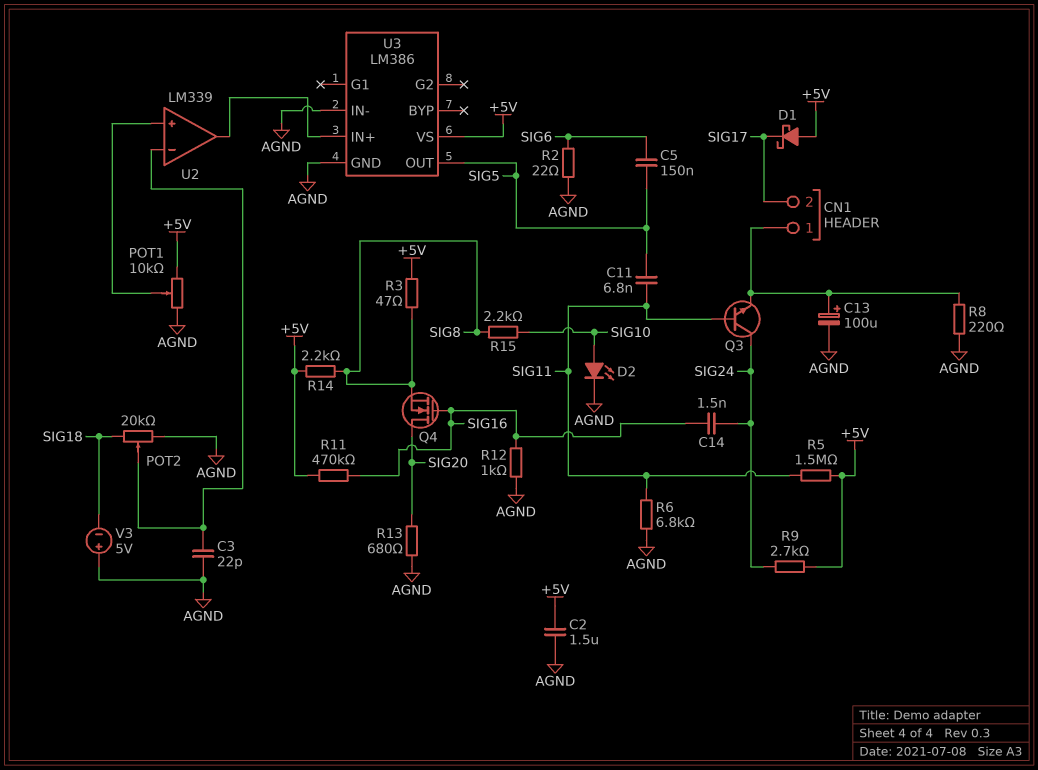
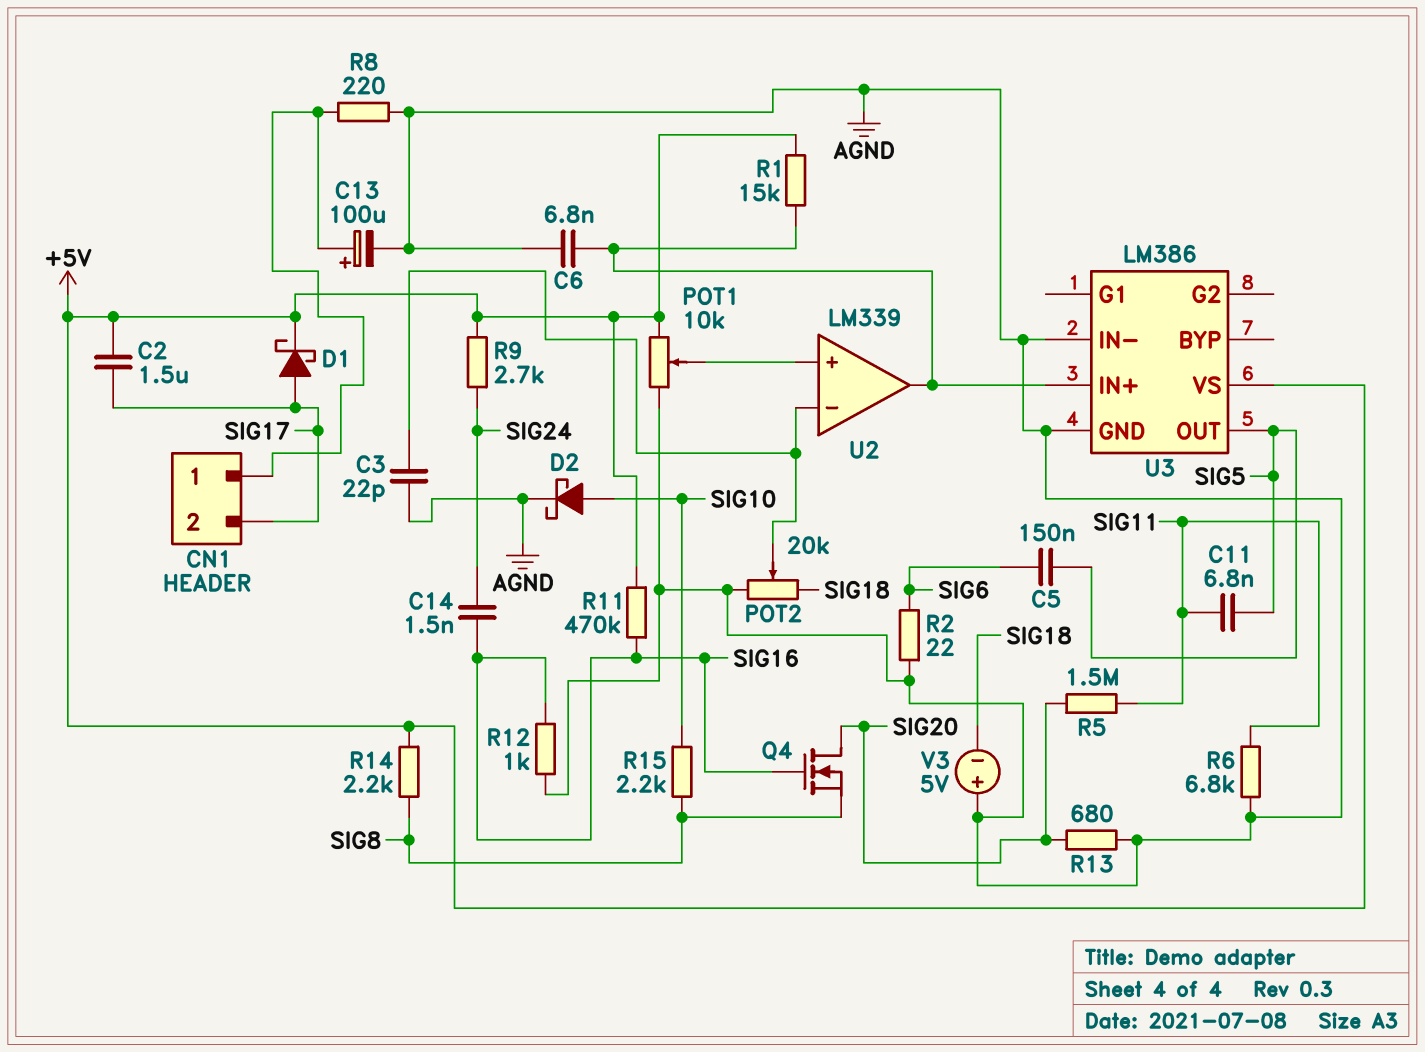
C2: 1.5uF (+5V, AGND) -> 1.5uF (+5V, SIG17)
C6: none -> 6.8nF (AGND, U2/out)
D1: schottky (A +5V, K SIG17) -> schottky (A SIG17, K +5V)
D2: LED (A SIG10, K AGND) -> schottky (A SIG10, K AGND)
Q3: NPN (B SIG11, C SIG24, E CN1/1) -> none
R1: none -> 15k (+5V, U2/out)
R3: 47 (+5V, SIG8) -> none
R5: 1.5M (+5V, SIG11) -> 1.5M (SIG11, SIG20)

